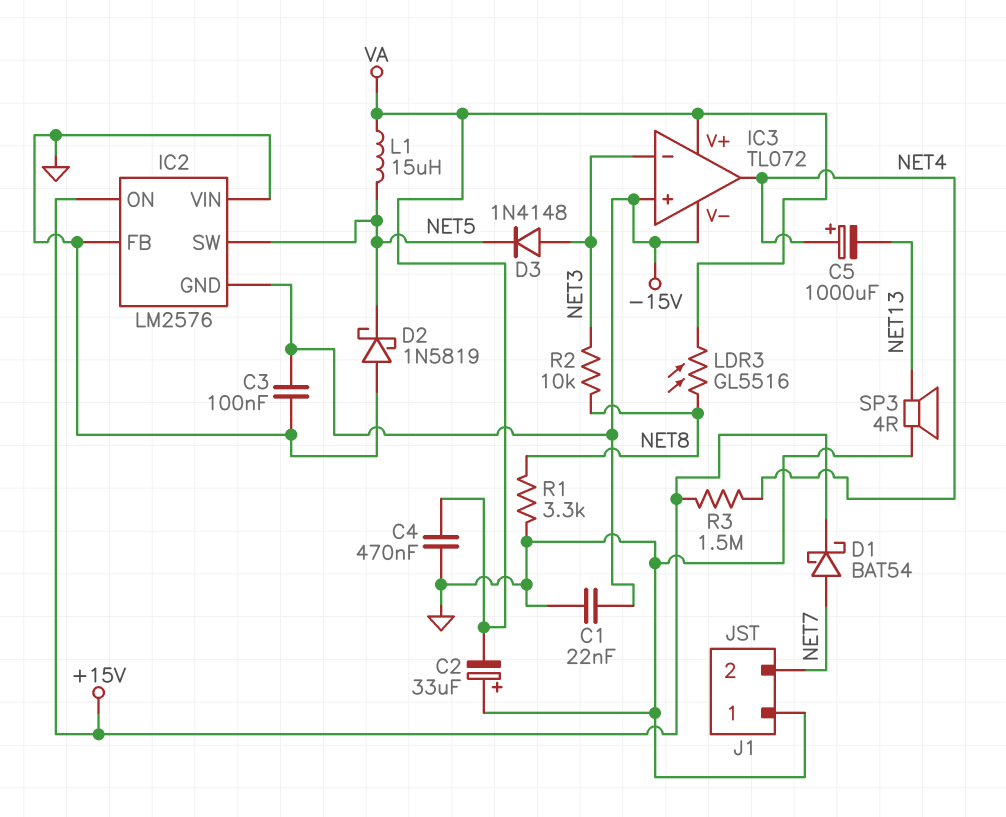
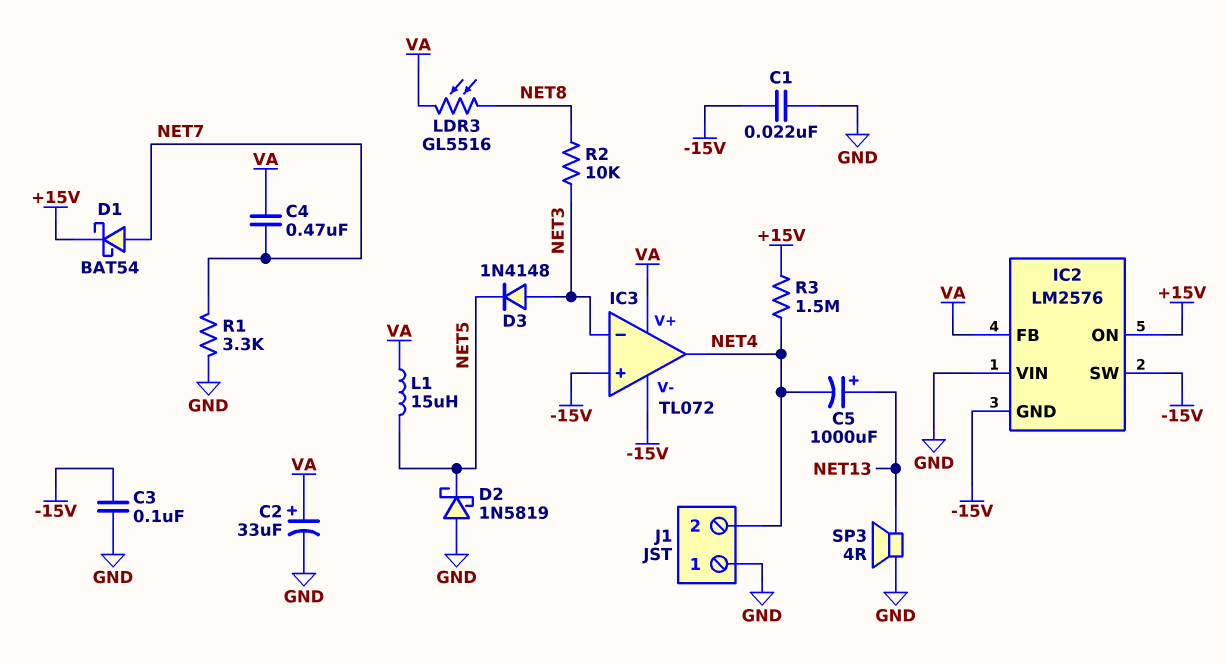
C2: 33uF (plus GND, minus VA) -> 33uF (plus VA, minus GND)
C4: 470nF (GND, VA) -> 470nF (NET7, VA)
C5: 1000uF (plus NET4, minus NET13) -> 1000uF (plus NET13, minus NET4)
IC2 pin FB: GND -> VA
IC2 pin SW: NET5 -> -15V
J1 pin 2: NET7 -> NET4
R1: 3.3k (GND, NET8) -> 3.3k (GND, NET7)

